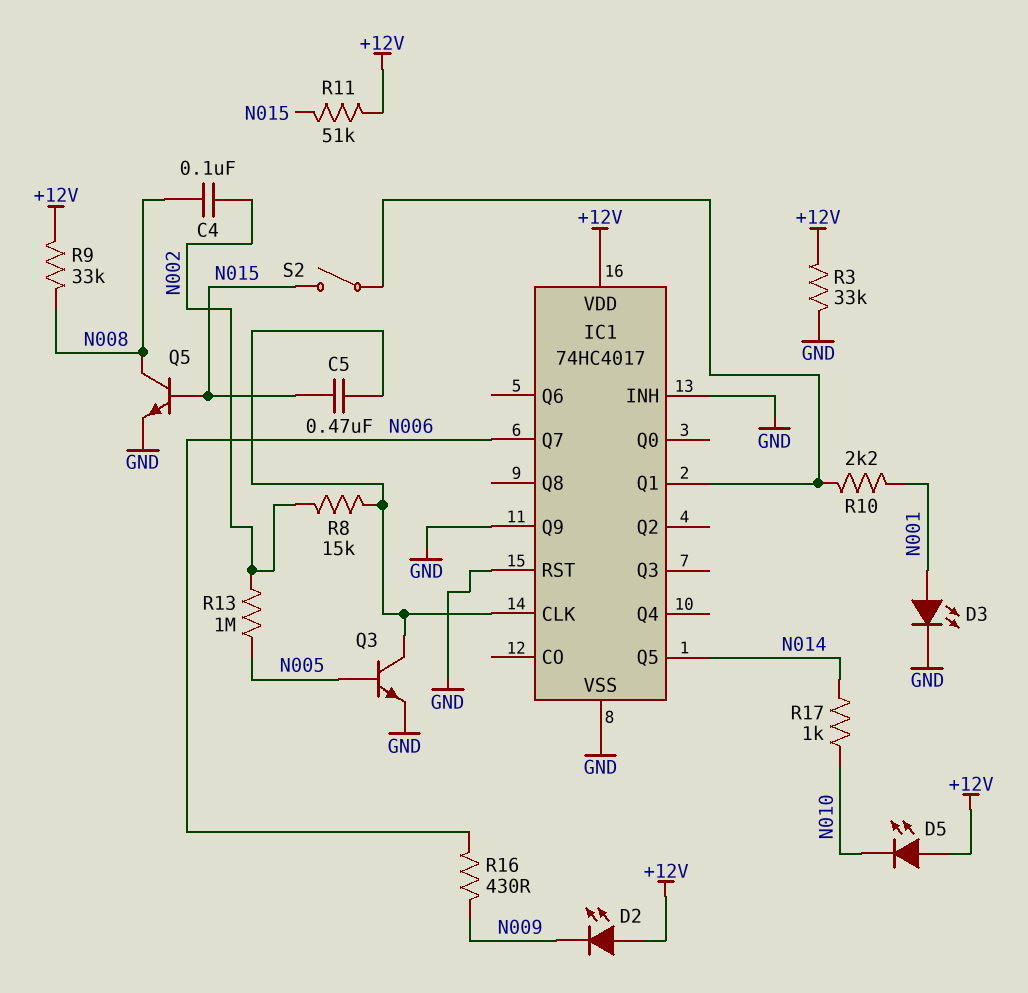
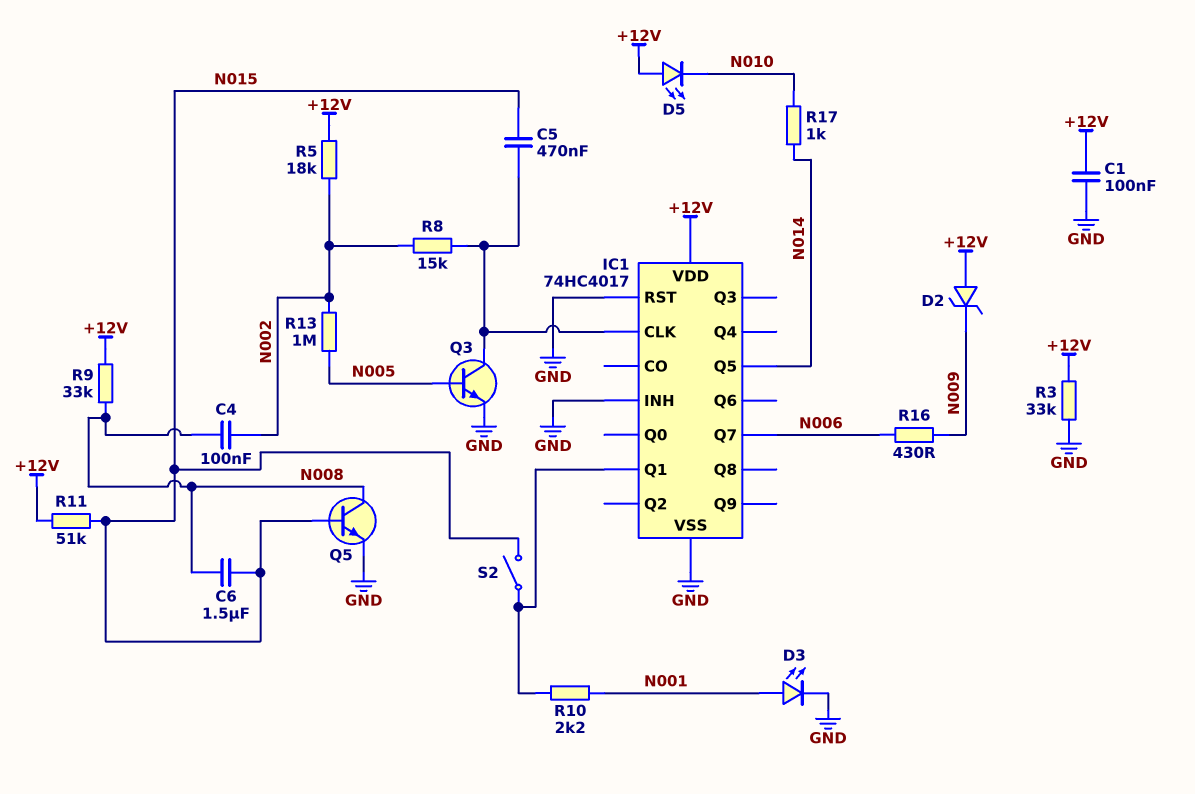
C1: none -> 100nF (+12V, GND)
C6: none -> 1.5uF (N008, N015)
D2: LED (A +12V, K N009) -> zener (A +12V, K N009)
IC1 pin Q9: GND -> none
R5: none -> 18k (+12V, N002)

